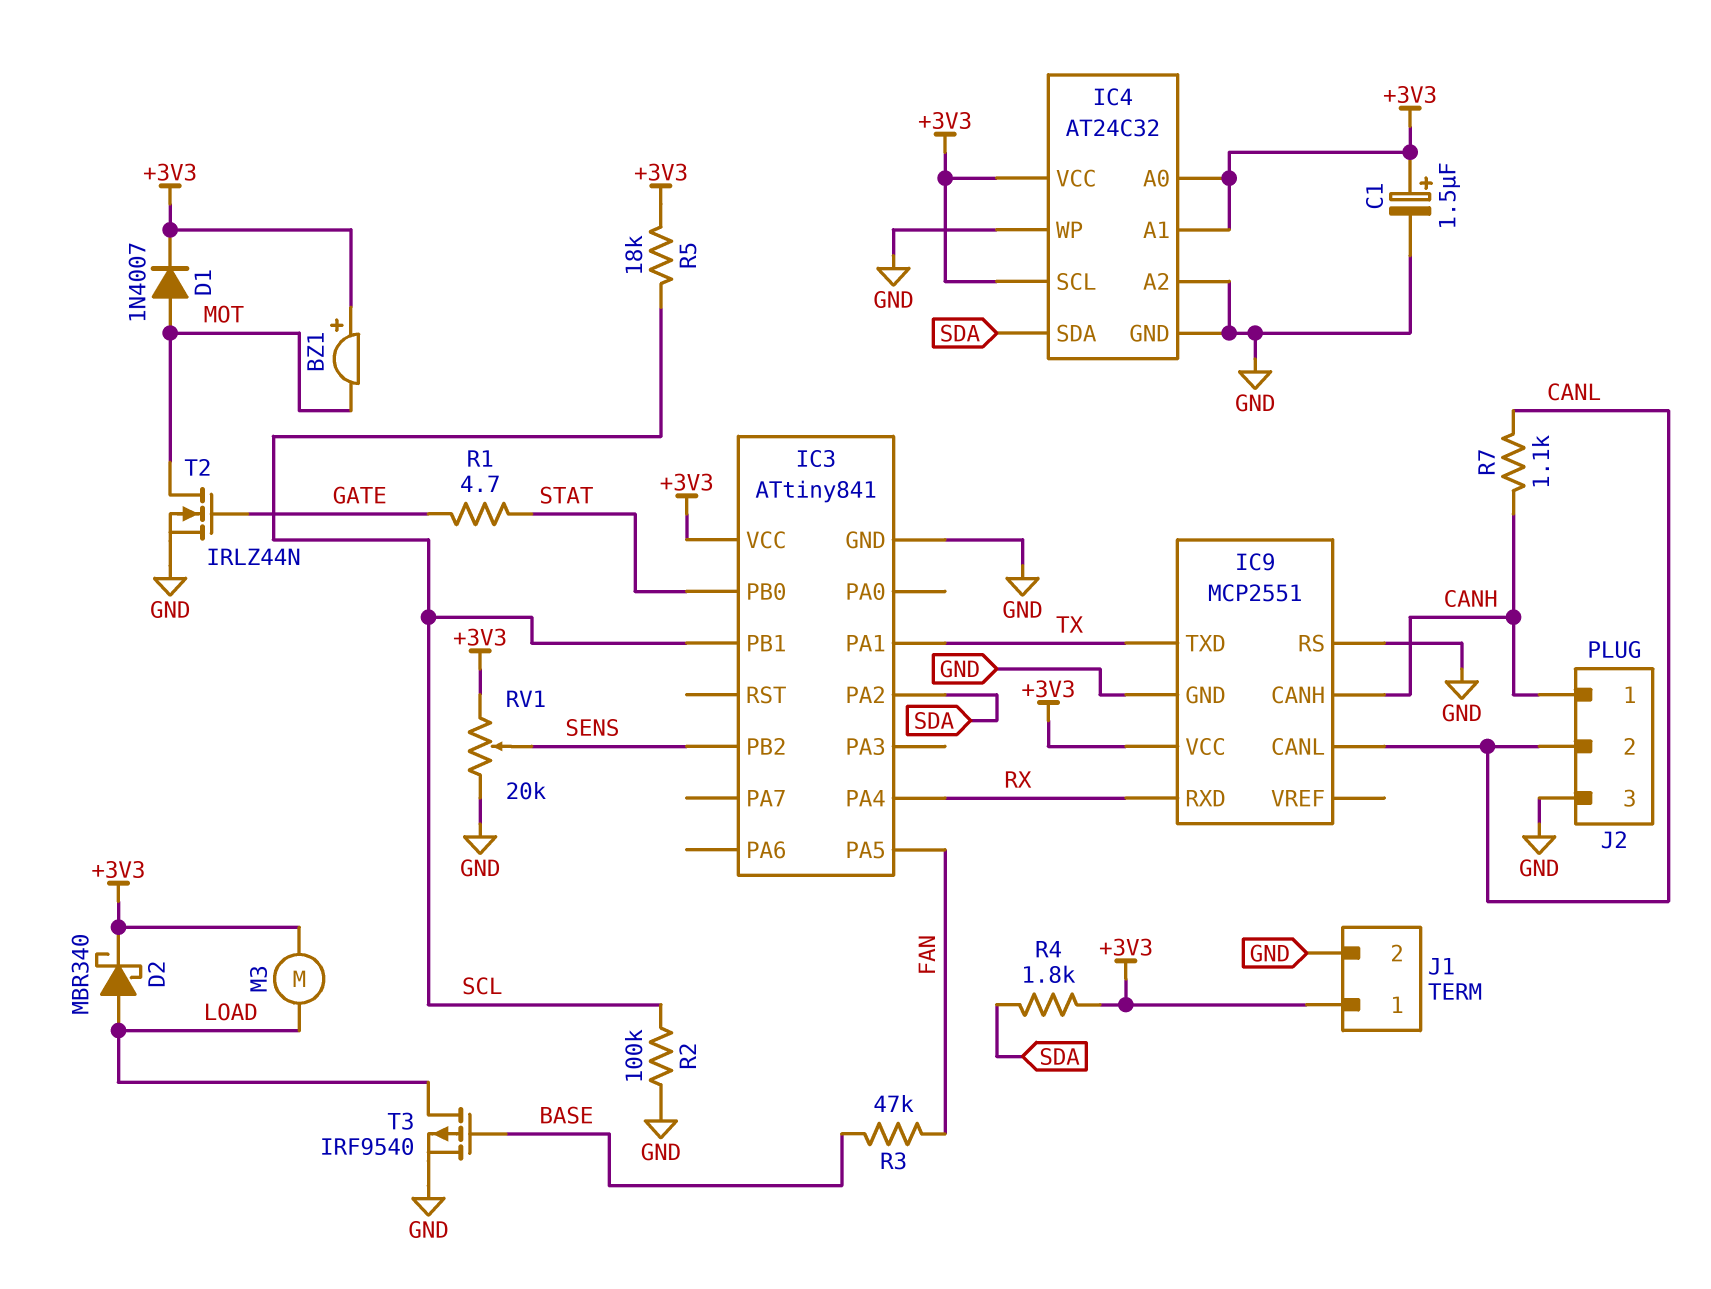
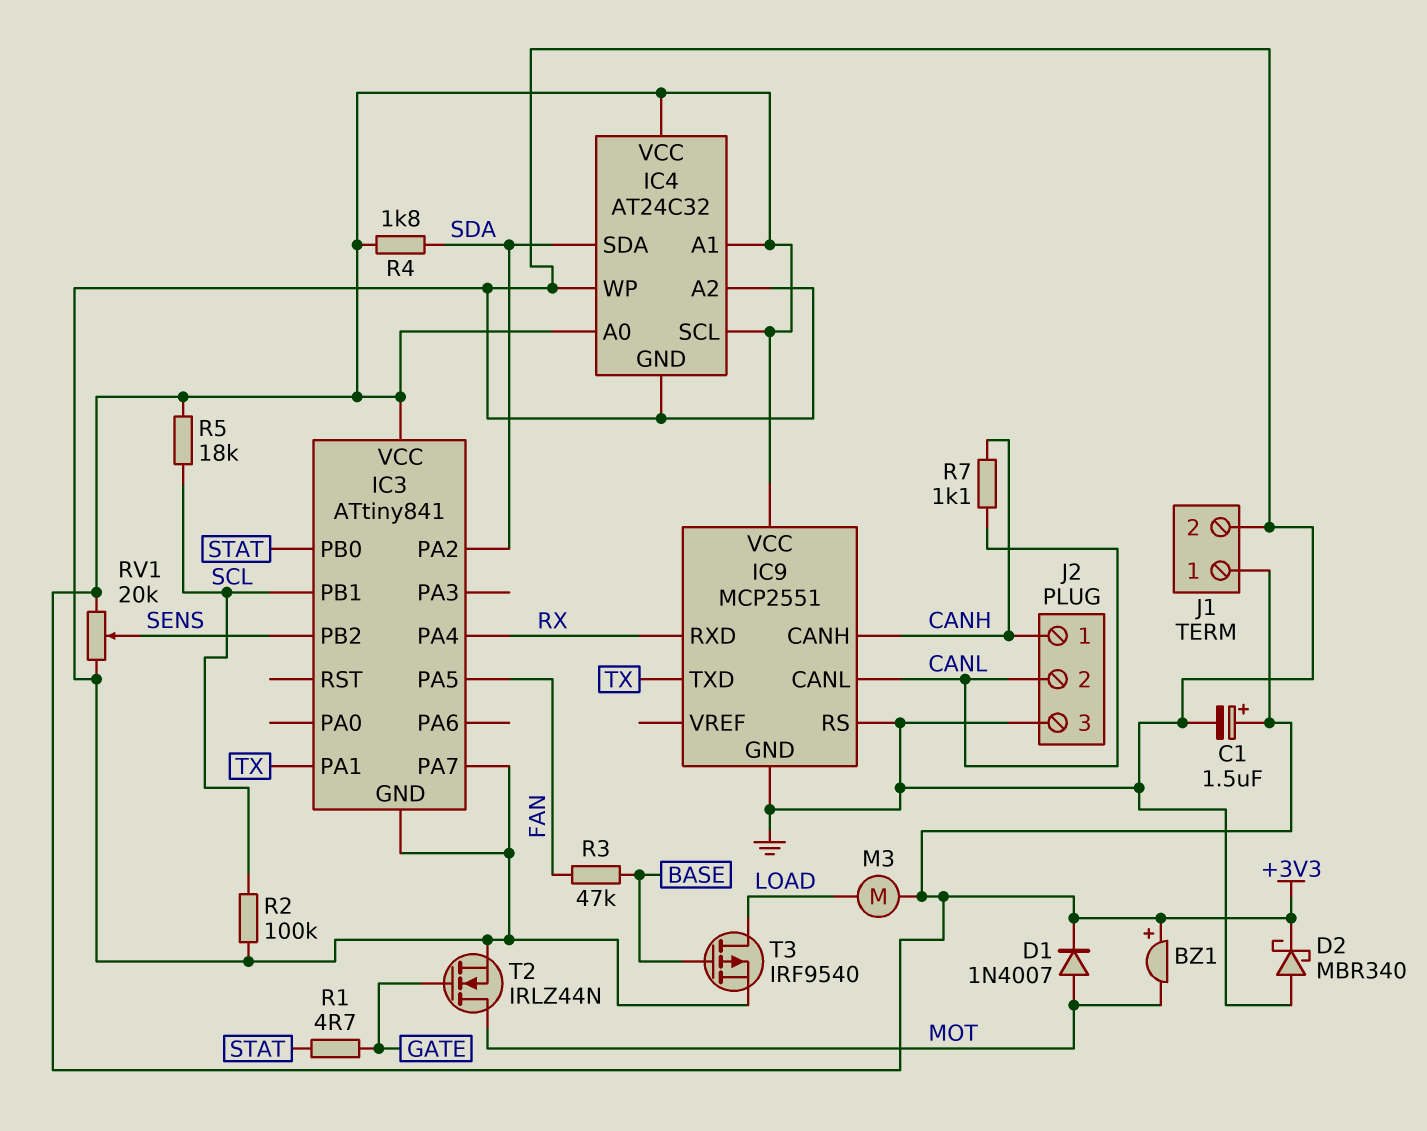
D2: schottky MBR340 (A LOAD, K +3V3) -> schottky MBR340 (A GND, K +3V3)
IC3 pin PA7: none -> GND

